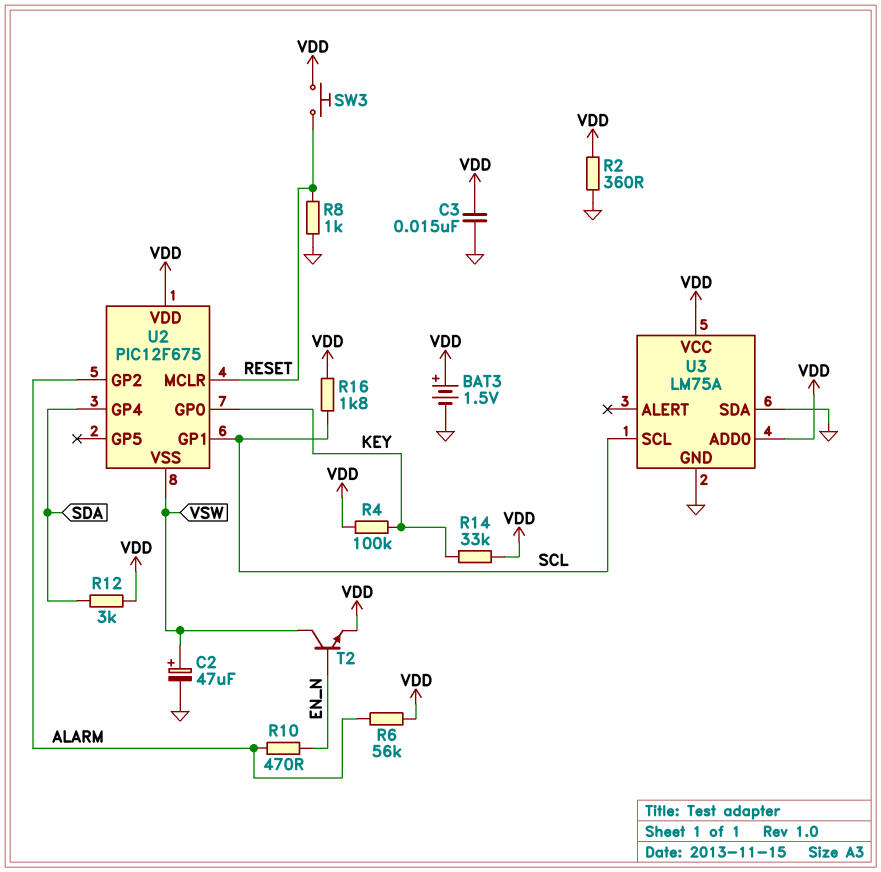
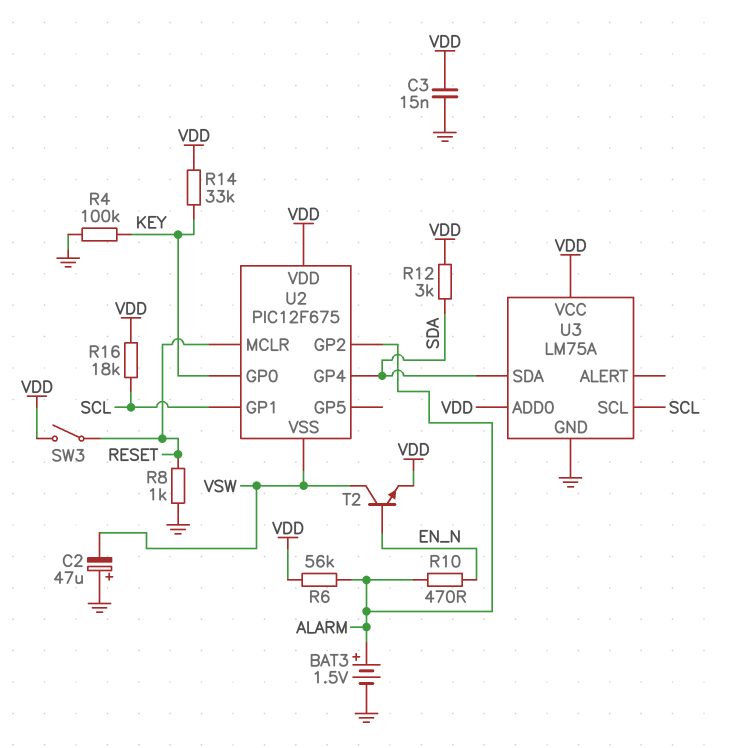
BAT3: 1.5V (plus VDD, minus GND) -> 1.5V (plus ALARM, minus GND)
C2: 47uF (plus VSW, minus GND) -> 47uF (plus GND, minus VSW)
R2: 360 (GND, VDD) -> none
R4: 100k (KEY, VDD) -> 100k (GND, KEY)
R16: 1.8k (SCL, VDD) -> 18k (SCL, VDD)
SW3: button (RESET, VDD) -> switch (RESET, VDD)
U3 pin SDA: GND -> SDA

